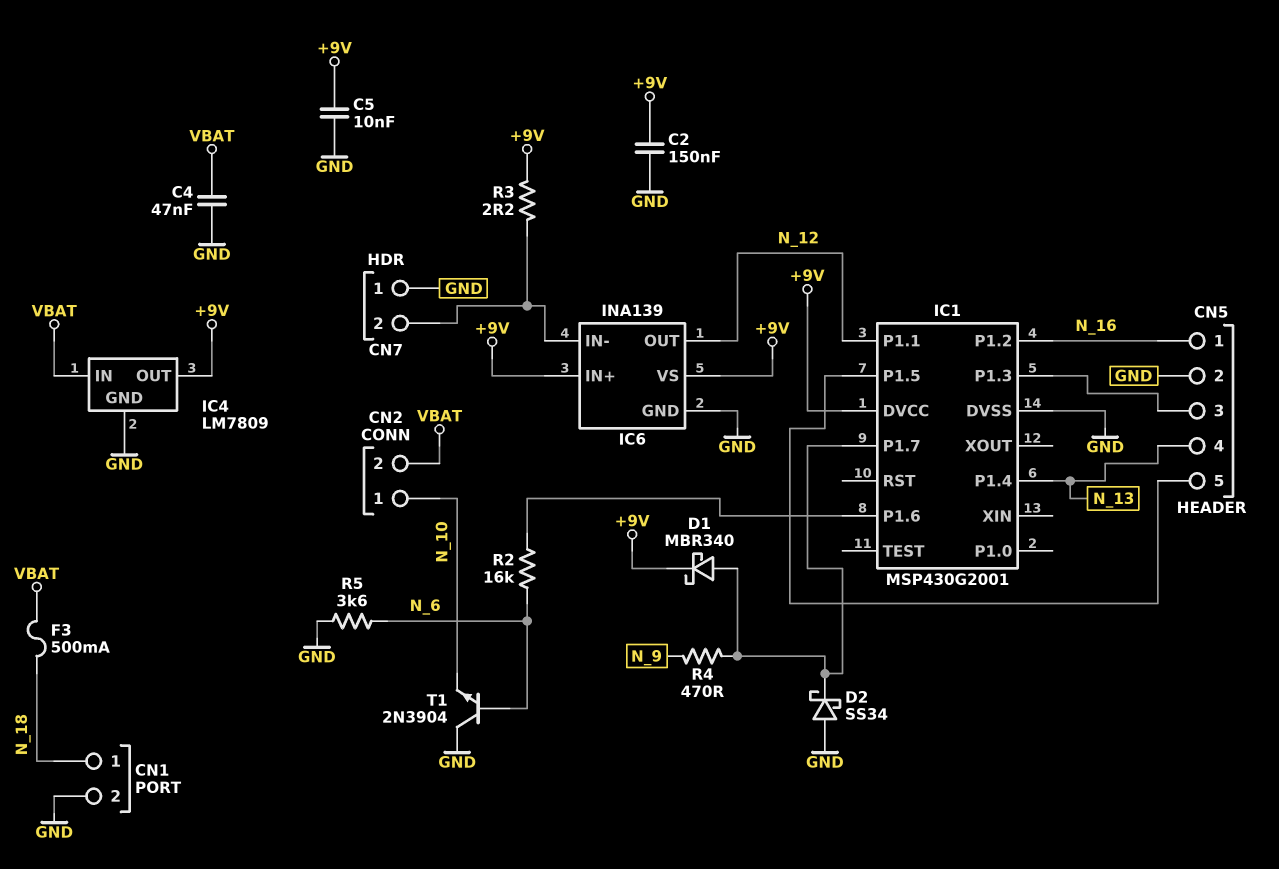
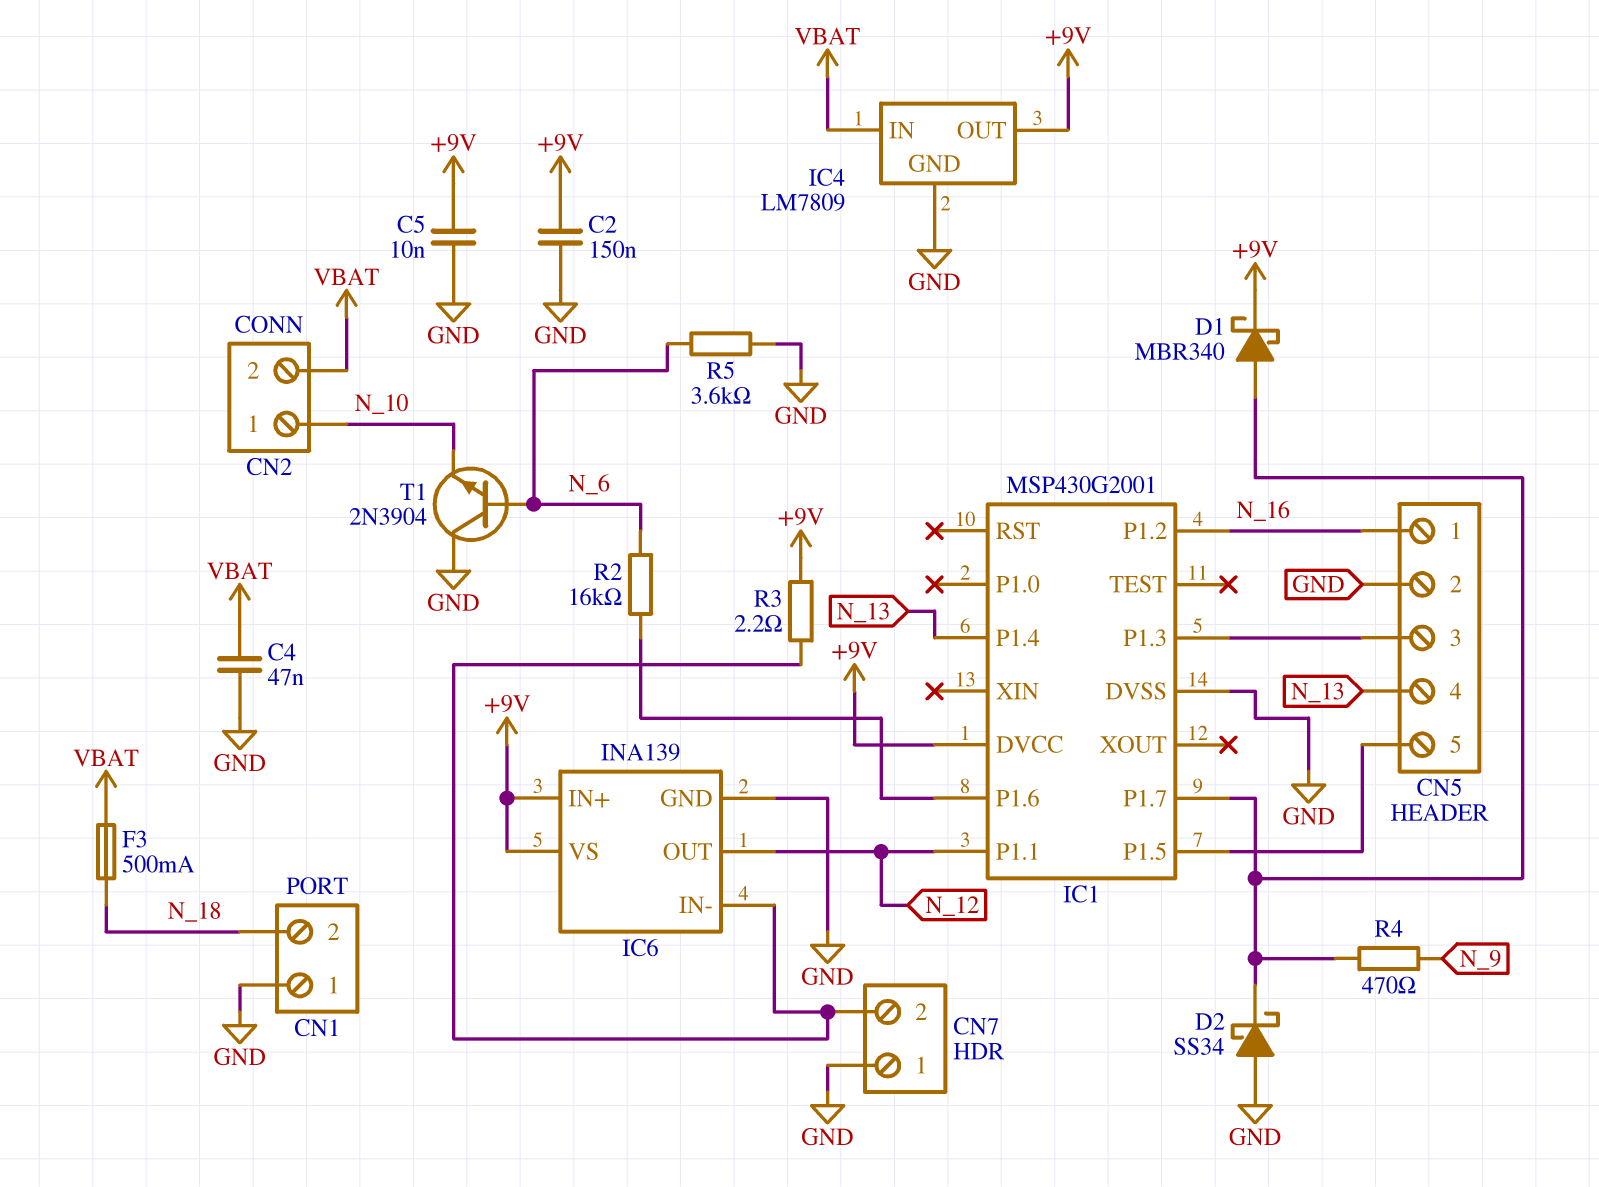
CN1 pin 1: N_18 -> GND
CN1 pin 2: GND -> N_18

